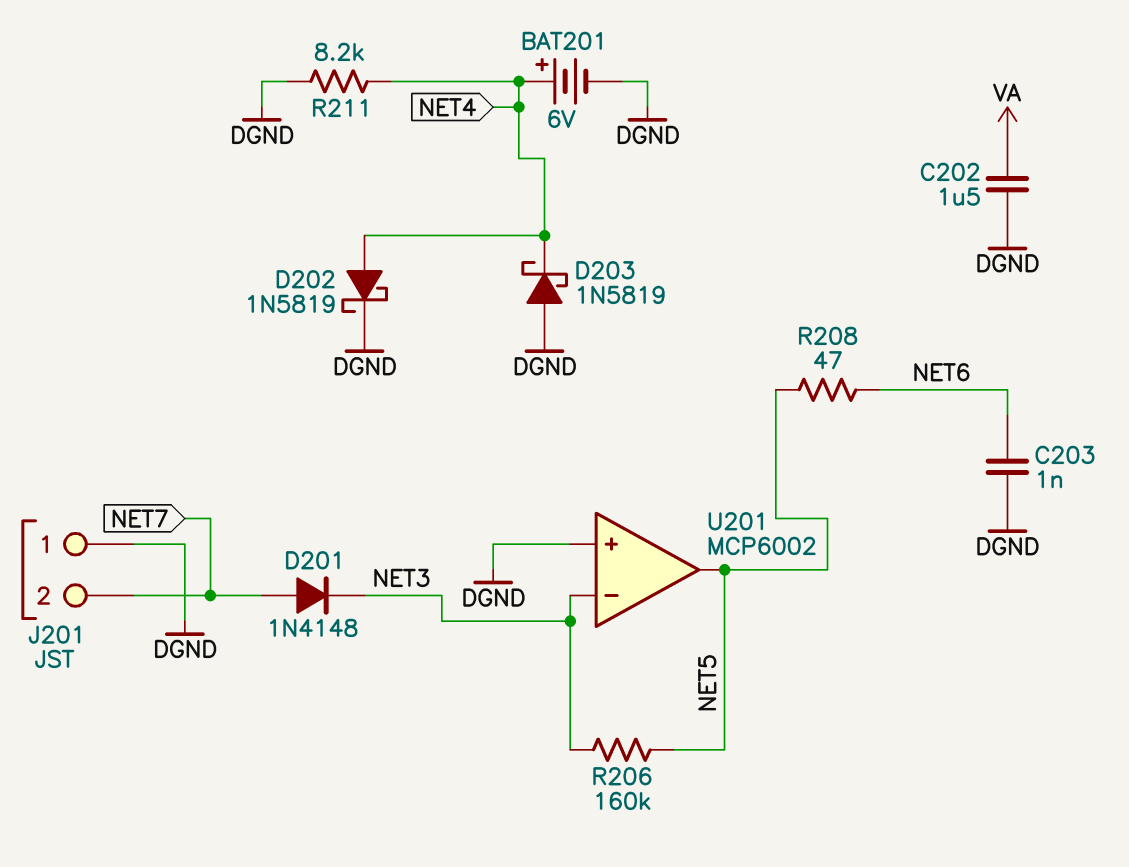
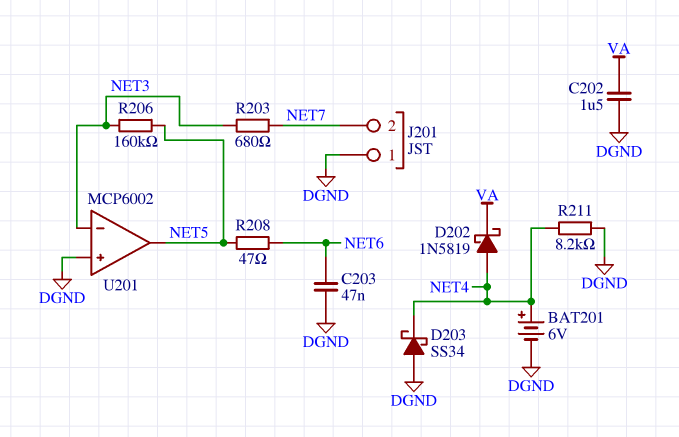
C203: 1nF (DGND, NET6) -> 47nF (DGND, NET6)
D201: diode 1N4148 (A NET7, K NET3) -> none
D202: schottky 1N5819 (A NET4, K DGND) -> schottky 1N5819 (A NET4, K VA)
D203: schottky 1N5819 (A DGND, K NET4) -> schottky SS34 (A DGND, K NET4)
R203: none -> 680 (NET3, NET7)

